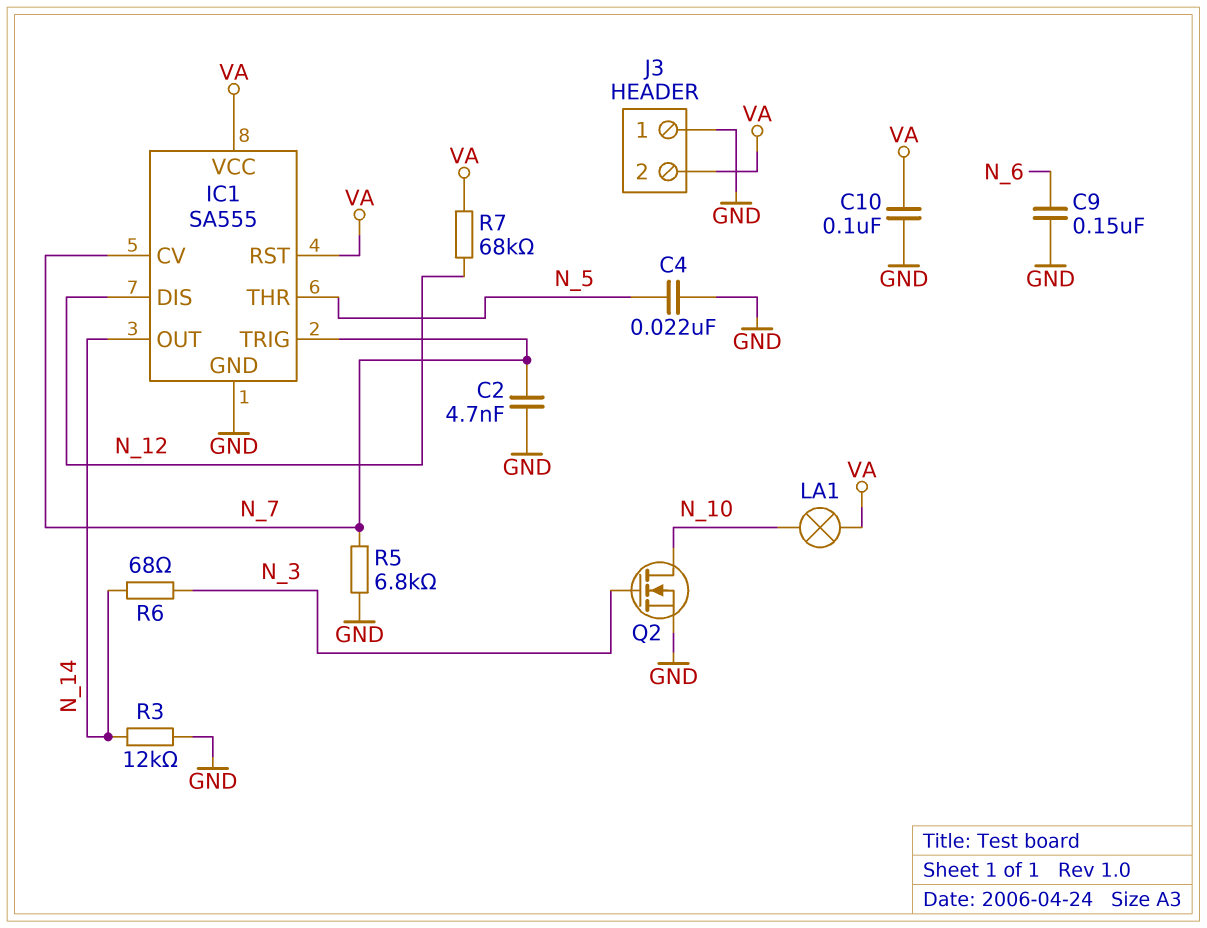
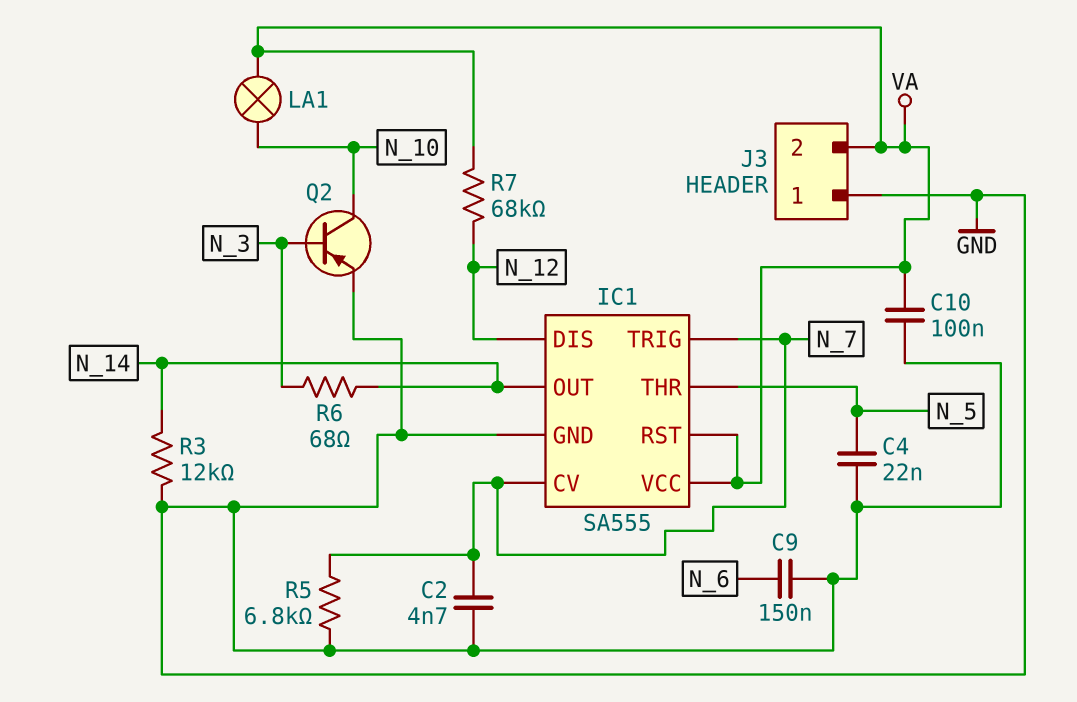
Q2: NMOS (G N_3, D N_10, S GND) -> PNP (B N_3, C N_10, E GND)

